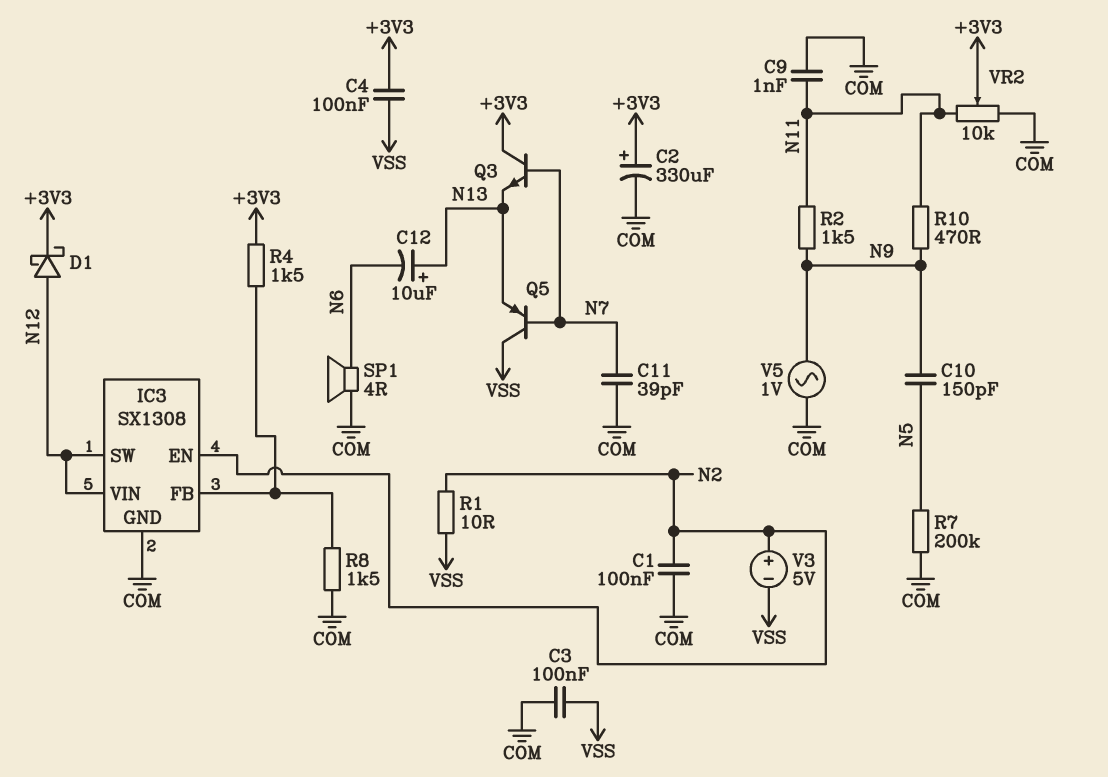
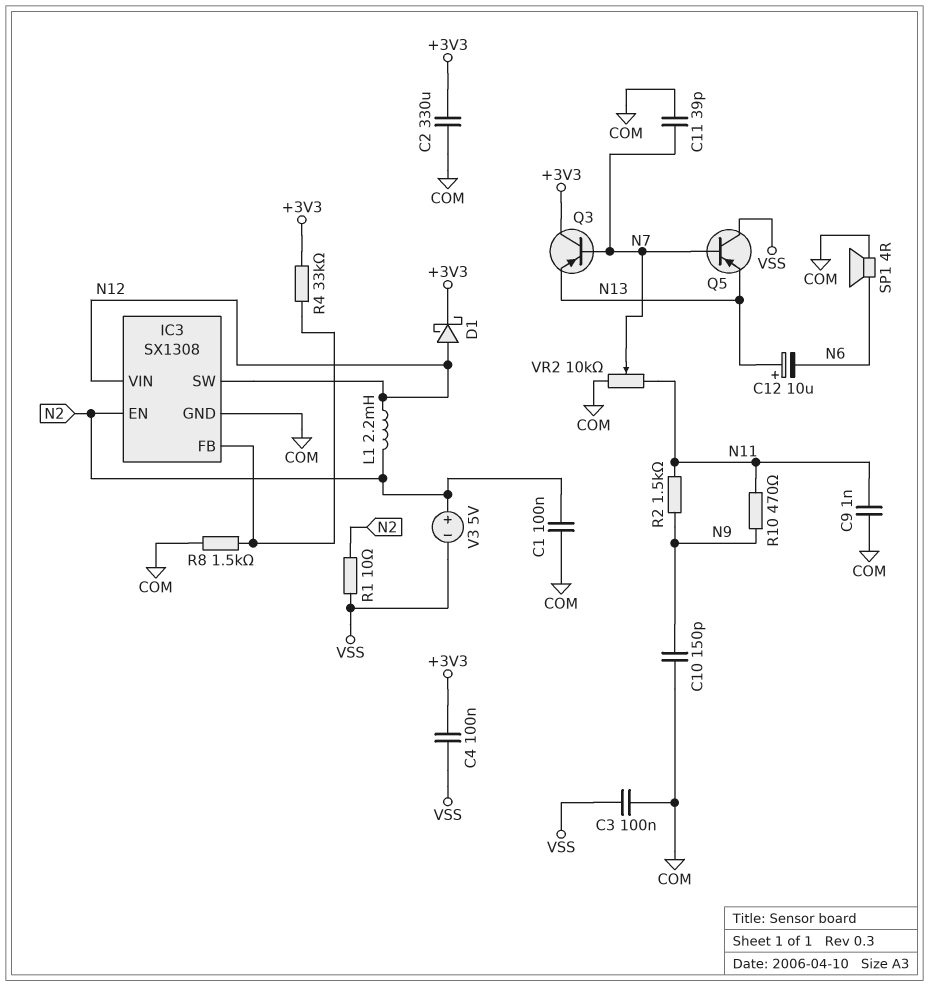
C2: 330uF (plus +3V3, minus COM) -> 330uF (+3V3, COM)
C10: 150pF (N5, N9) -> 150pF (COM, N9)
L1: none -> 2.2mH (N2, N12)
Q3: NPN (B N7, C +3V3, E N13) -> PNP (B N7, C +3V3, E N13)
R4: 1.5k (+3V3, IC3/FB) -> 33k (+3V3, IC3/FB)
R7: 200k (COM, N5) -> none
V5: AC 1V (COM, N9) -> none
VR2: 10k (COM, N11, wiper +3V3) -> 10k (COM, N11, wiper N7)

